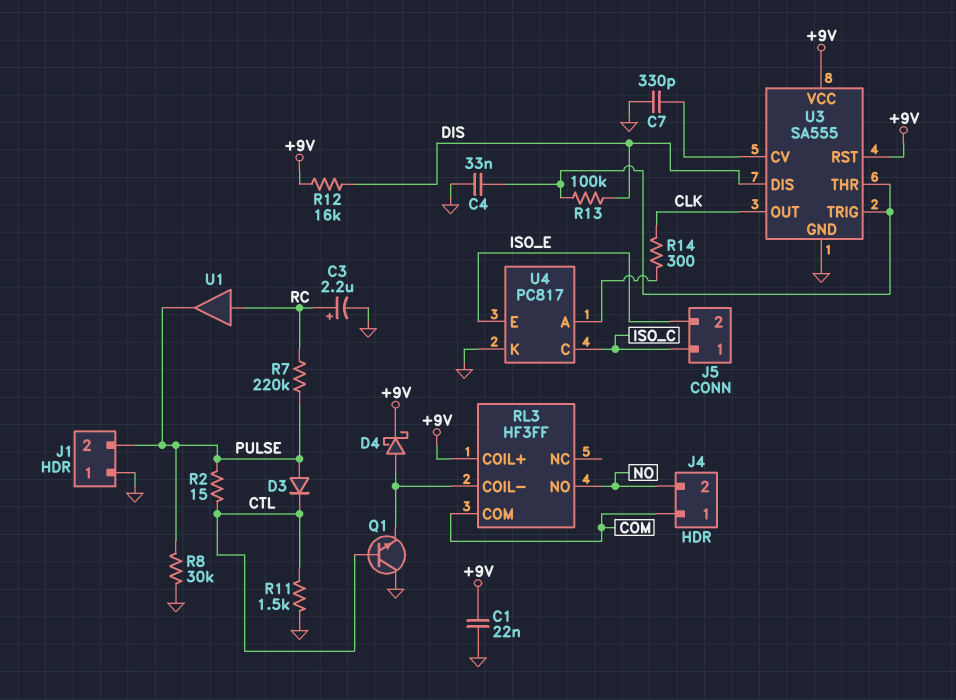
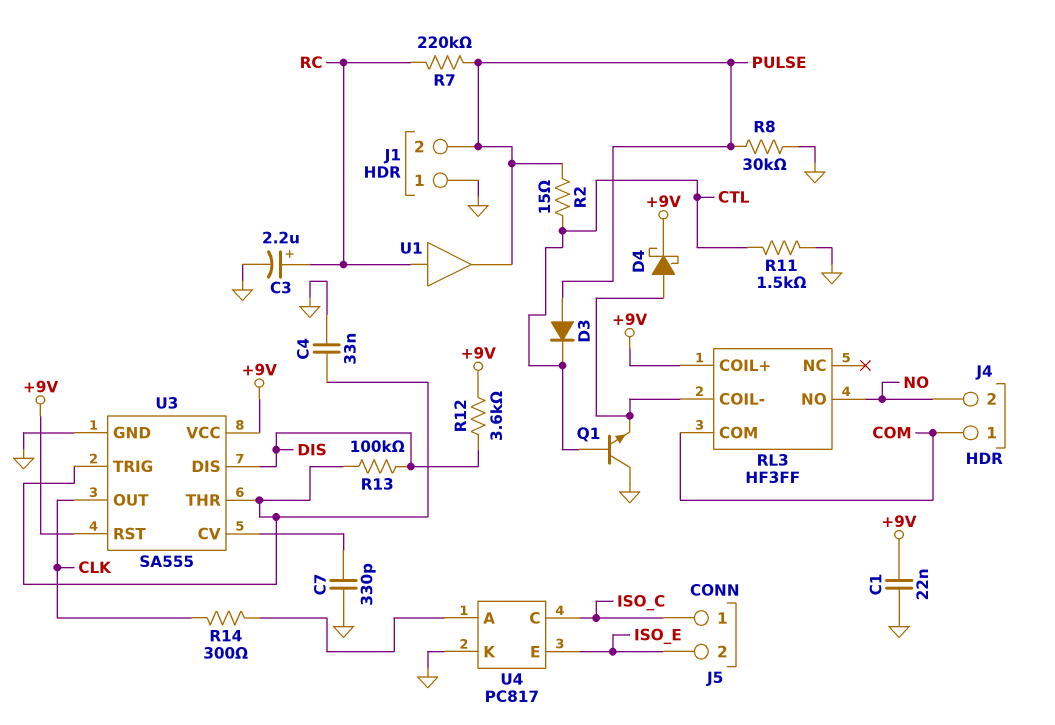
R12: 16k (+9V, DIS) -> 3.6k (+9V, DIS)

